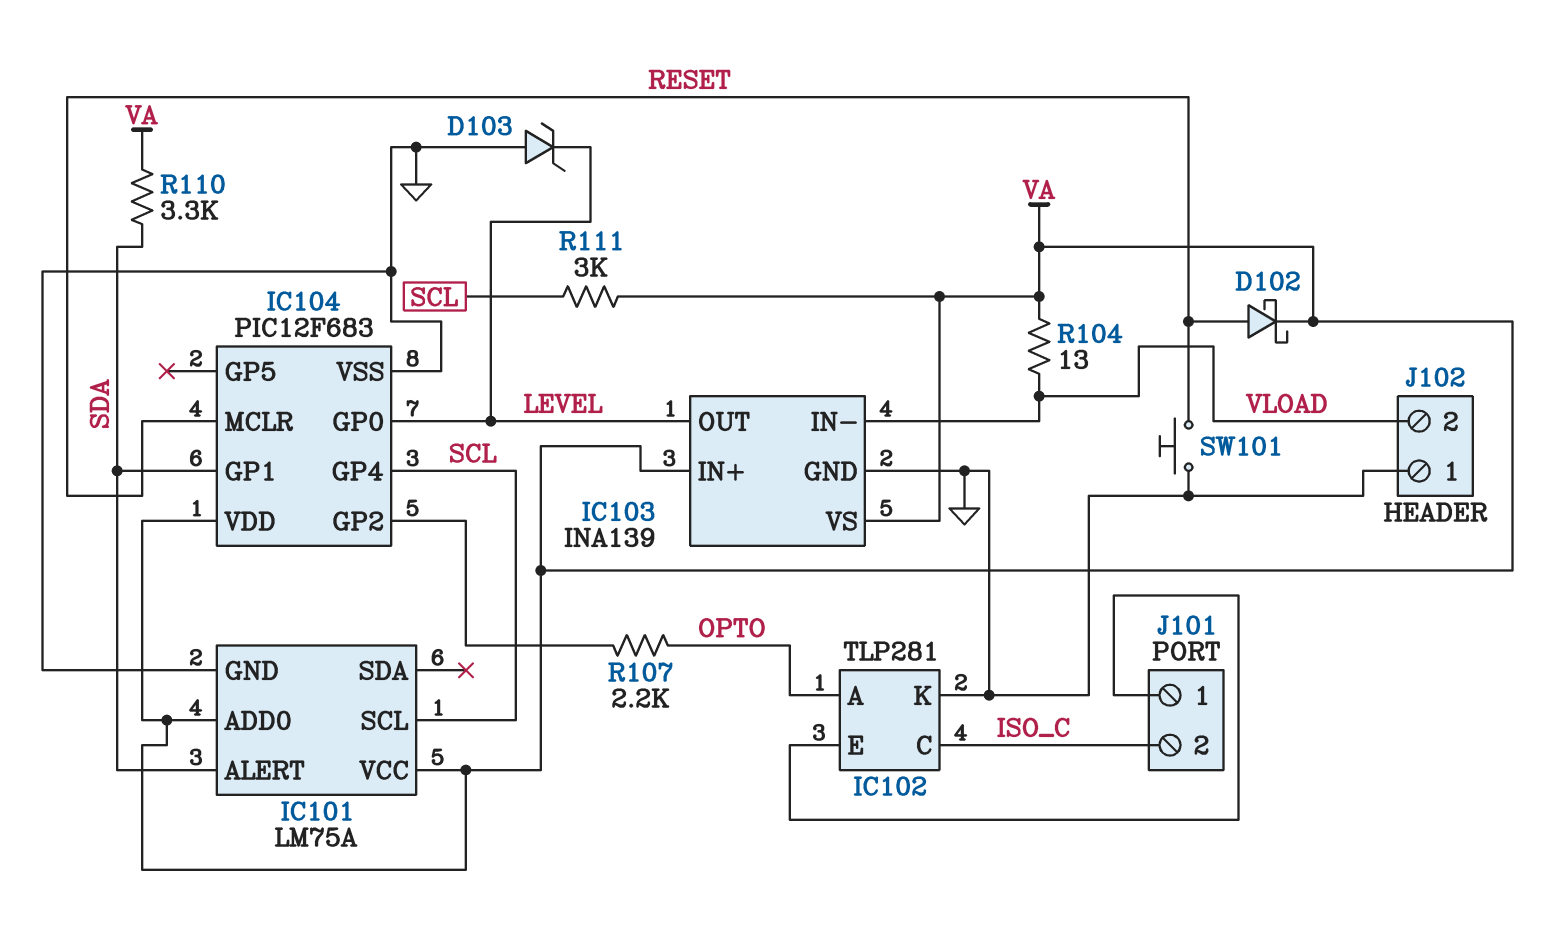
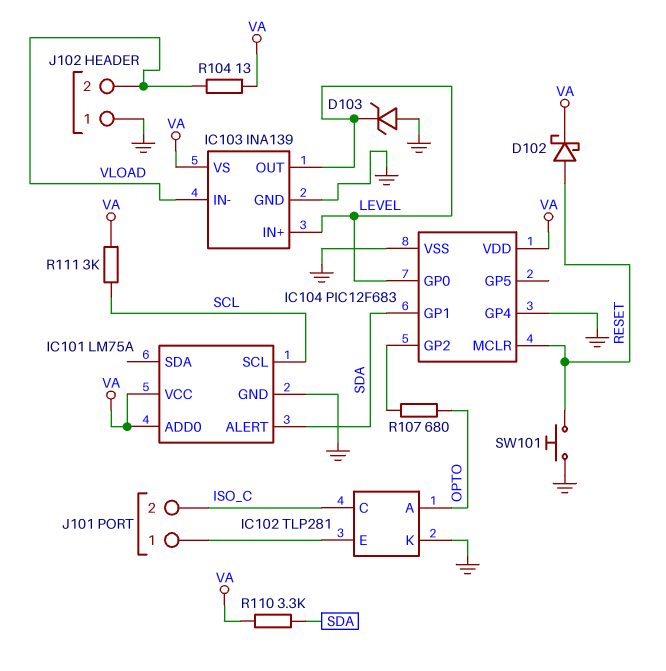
IC103 pin IN+: VA -> LEVEL
IC104 pin GP4: SCL -> GND
R107: 2.2k (IC104/GP2, OPTO) -> 680 (IC104/GP2, OPTO)

